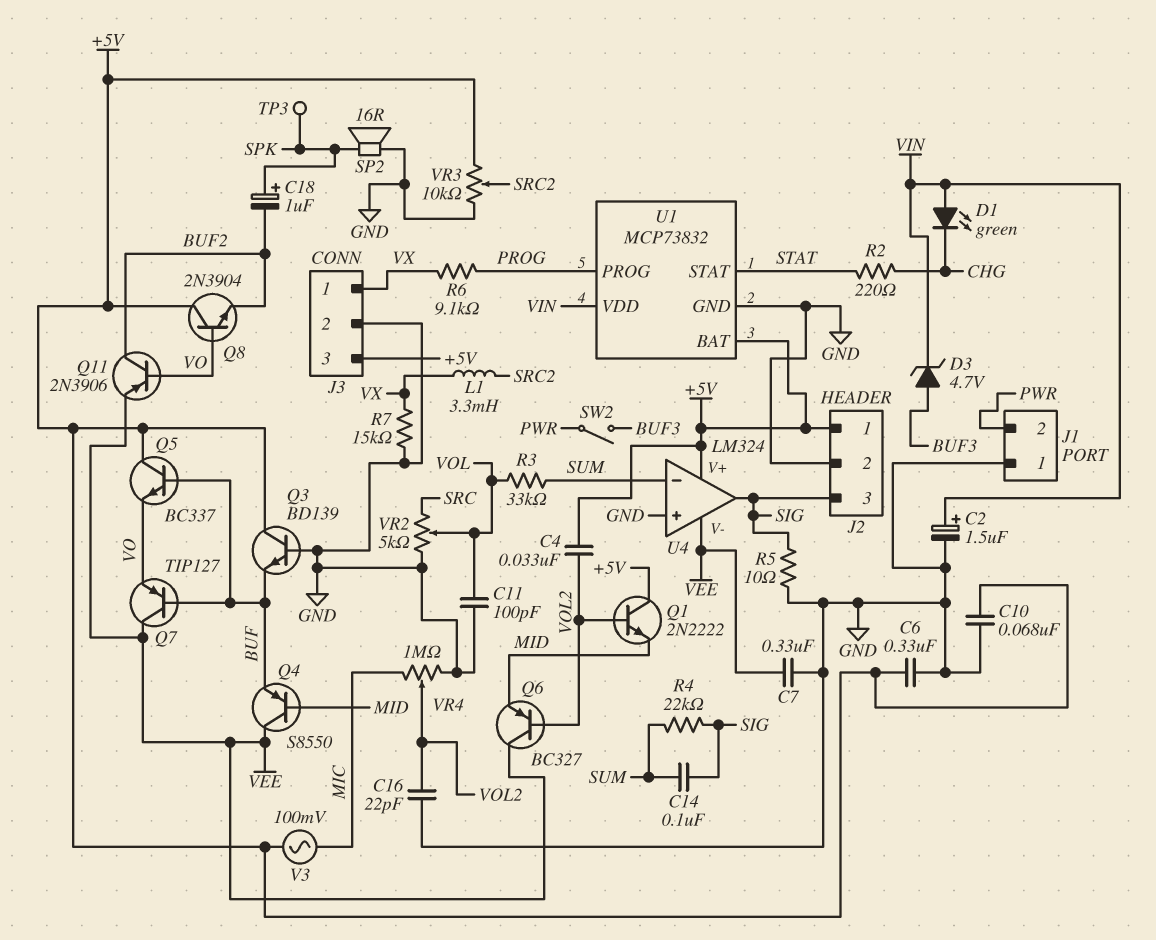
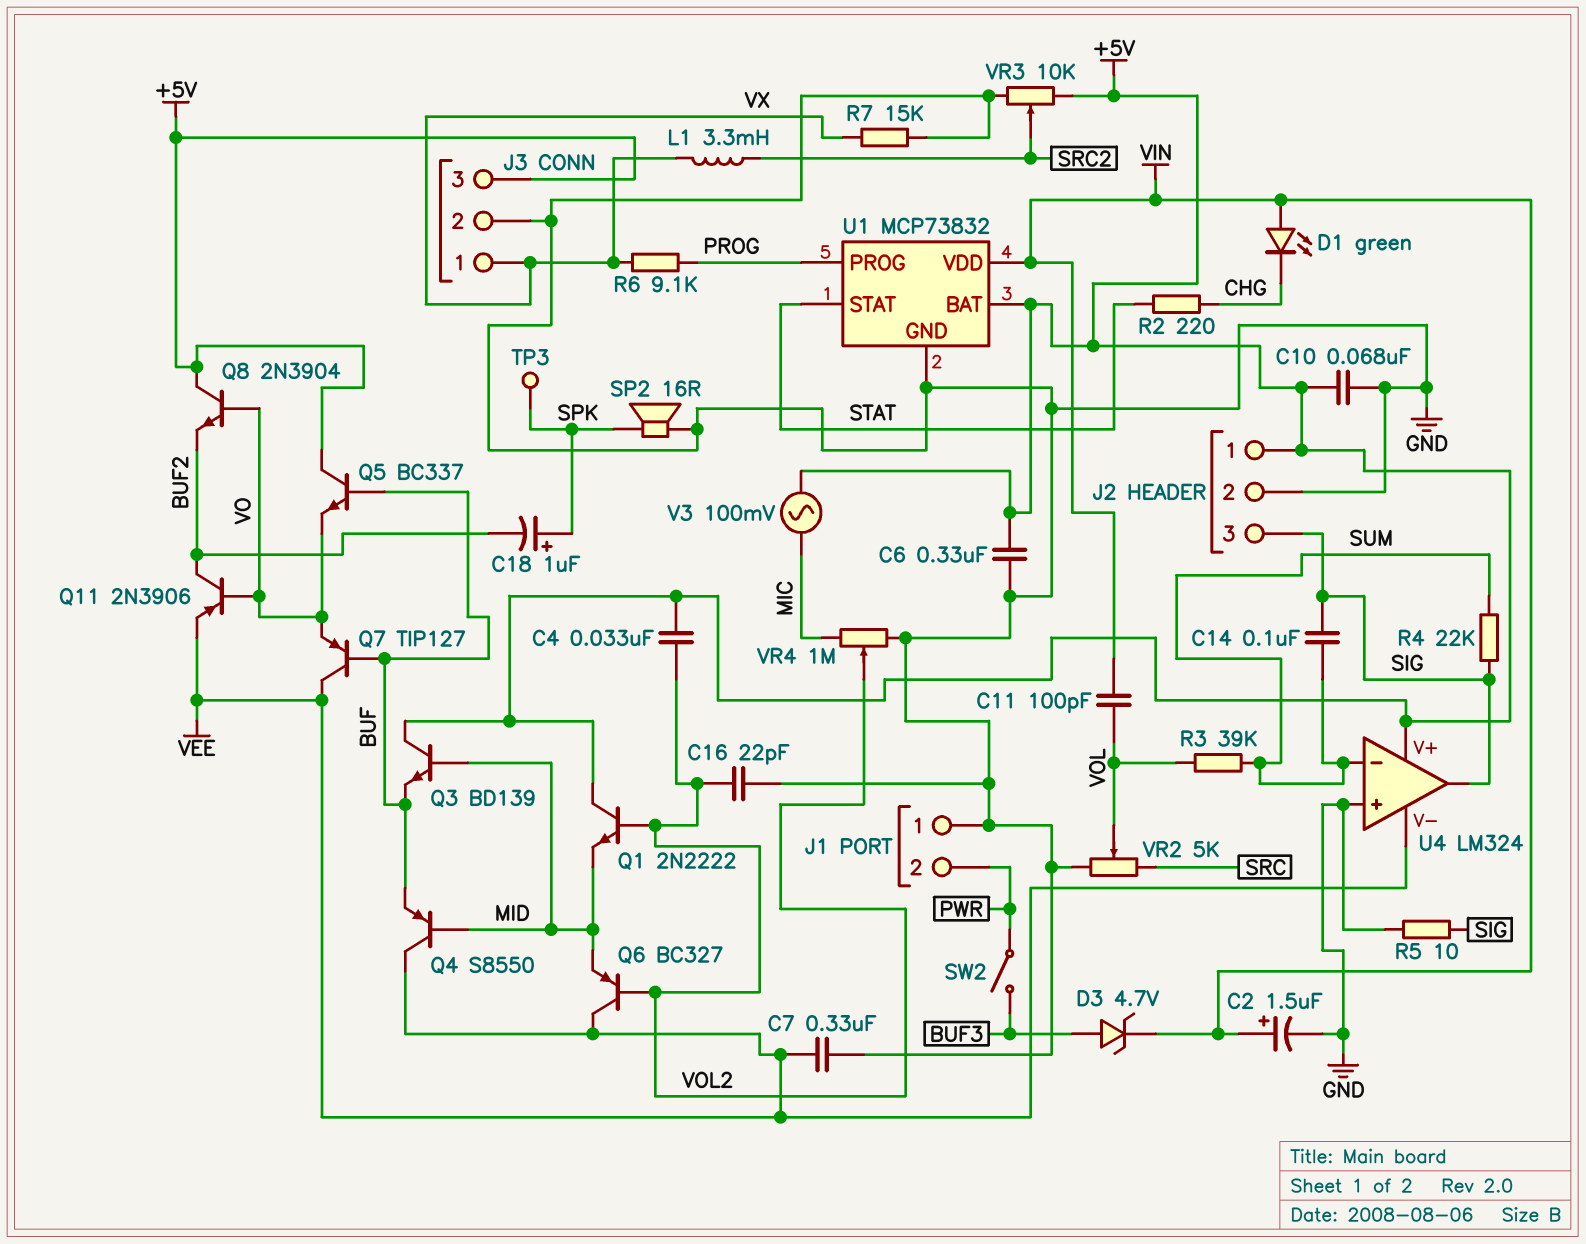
C11: 100pF (GND, VOL) -> 100pF (VIN, VOL)
Q3: NPN BD139 (B GND, C +5V, E BUF) -> NPN BD139 (B MID, C +5V, E BUF)
R3: 33k (SUM, VOL) -> 39k (SUM, VOL)

